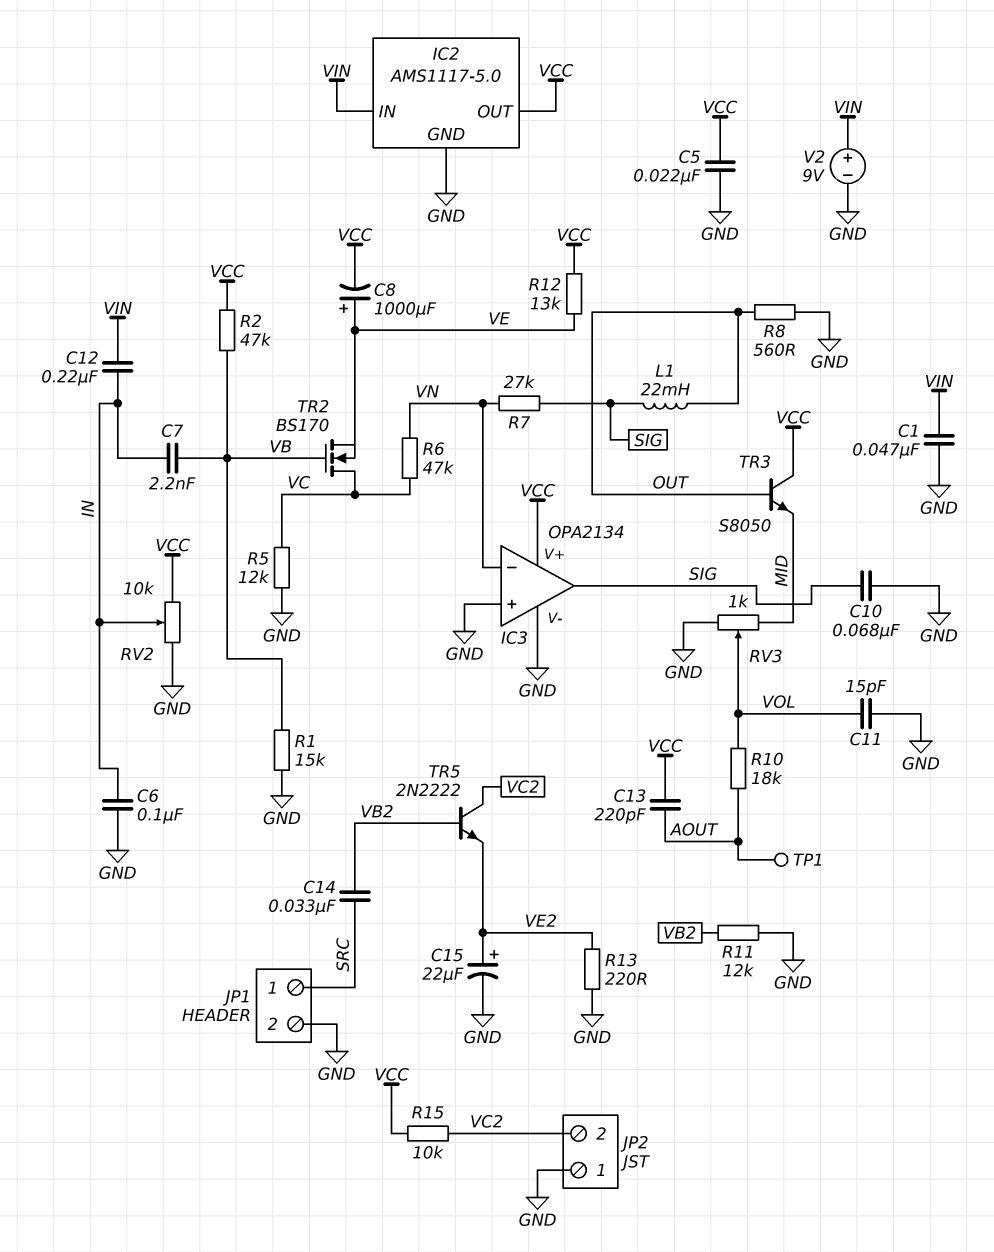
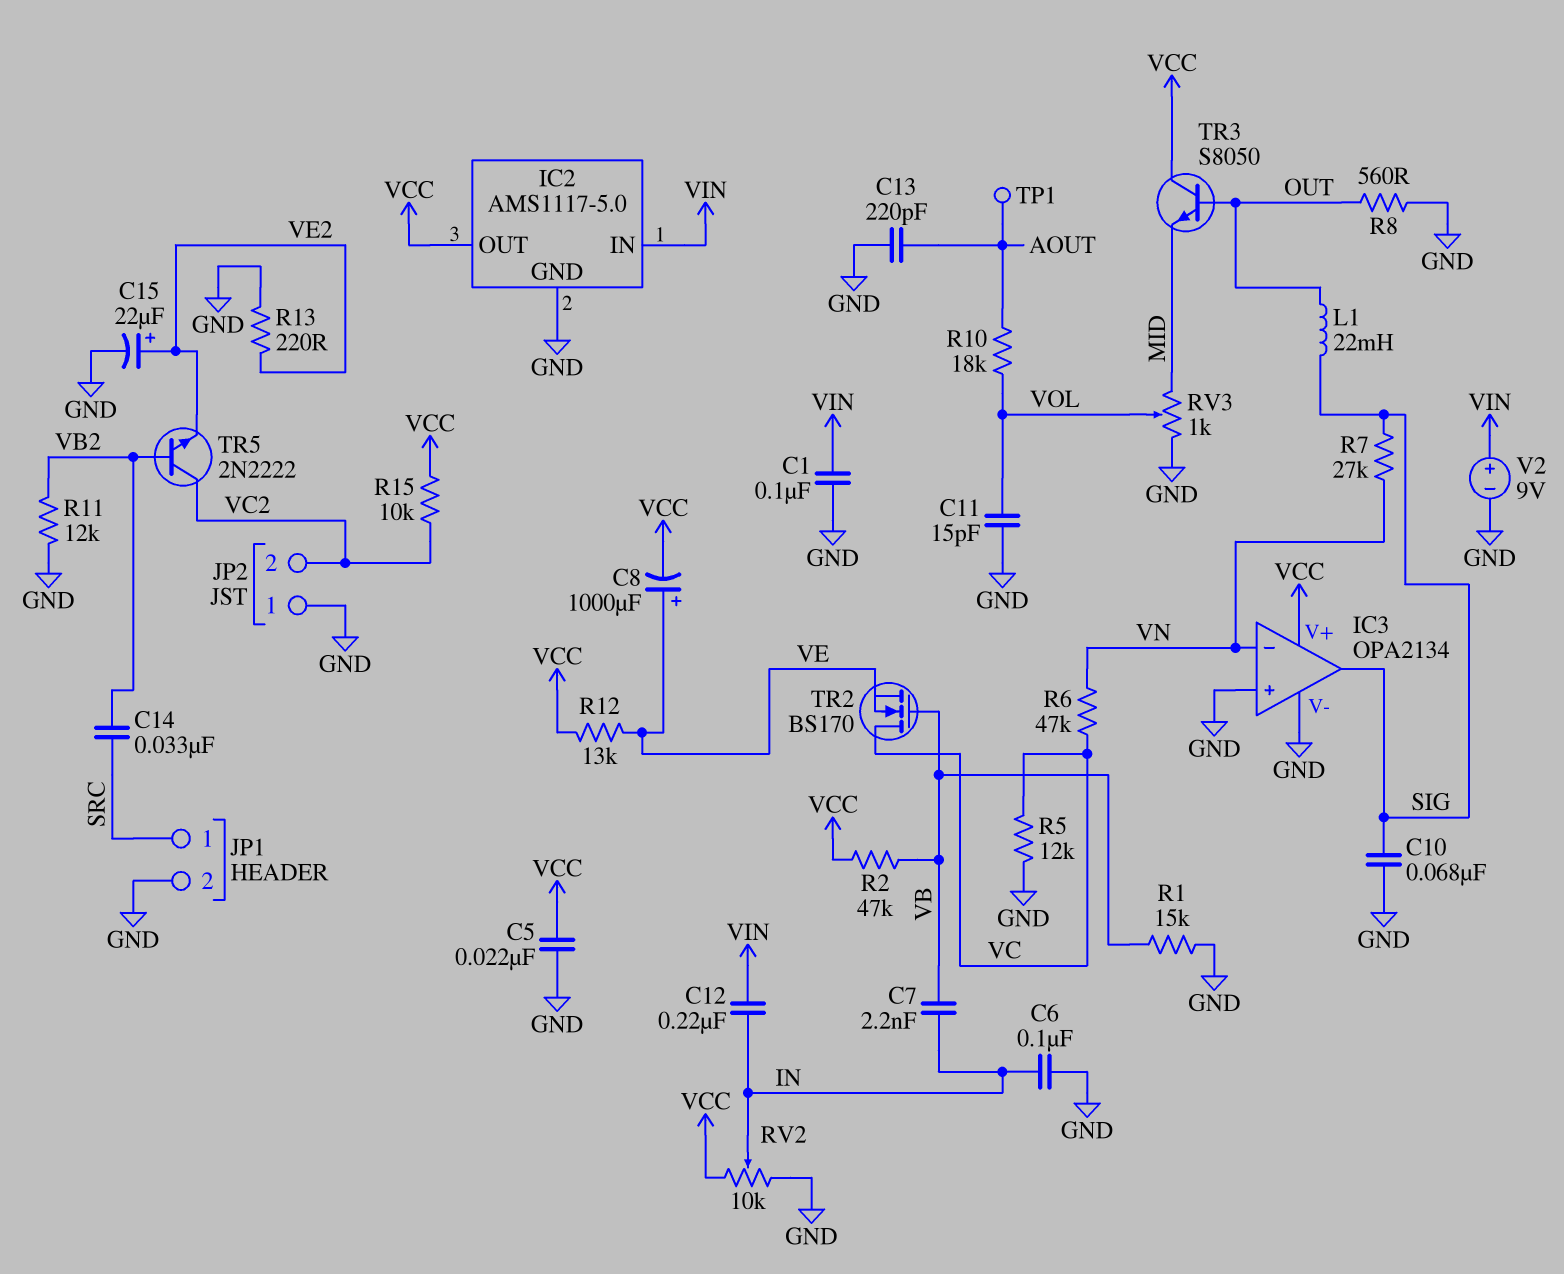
C1: 47nF (GND, VIN) -> 100nF (GND, VIN)
C13: 220pF (AOUT, VCC) -> 220pF (AOUT, GND)

